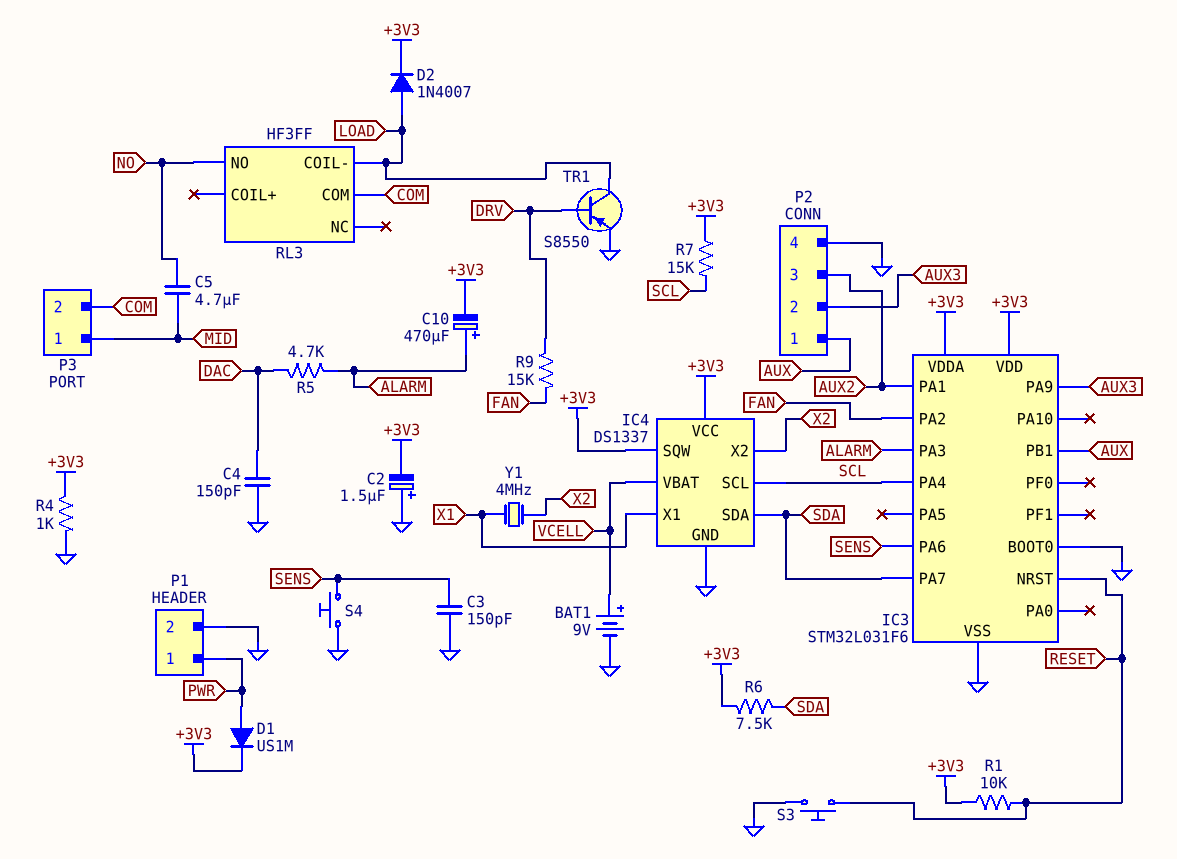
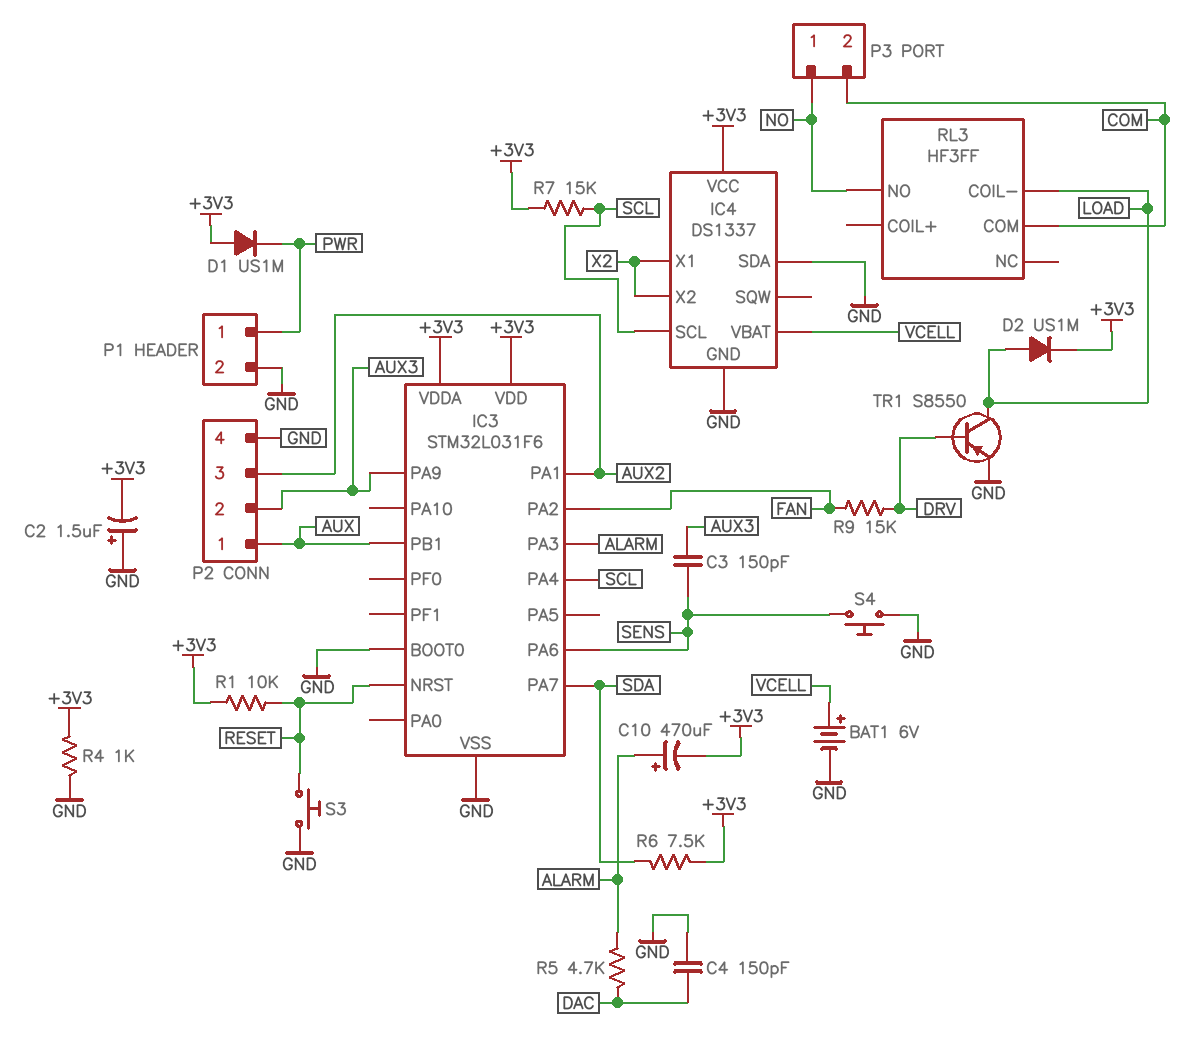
BAT1: 9V (plus VCELL, minus GND) -> 6V (plus VCELL, minus GND)
C3: 150pF (GND, SENS) -> 150pF (AUX3, SENS)
C5: 4.7uF (MID, NO) -> none
D1: diode US1M (A PWR, K +3V3) -> diode US1M (A +3V3, K PWR)
D2: diode 1N4007 (A LOAD, K +3V3) -> diode US1M (A LOAD, K +3V3)
IC4 pin SDA: SDA -> GND
IC4 pin SQW: +3V3 -> none
IC4 pin X1: X1 -> X2
P3 pin 1: MID -> NO
Y1: 4MHz (X1, X2) -> none

